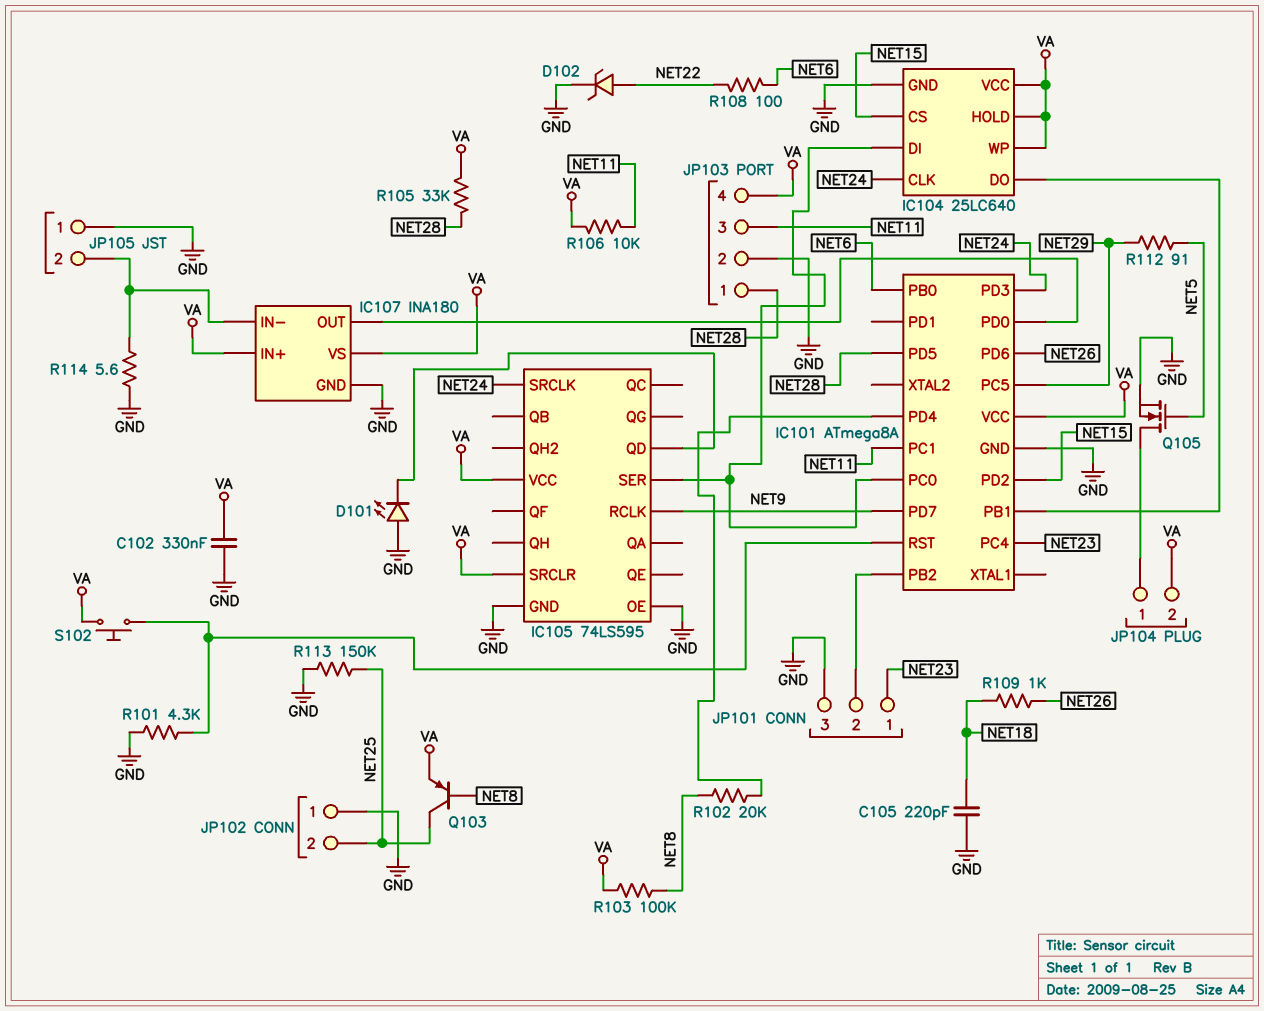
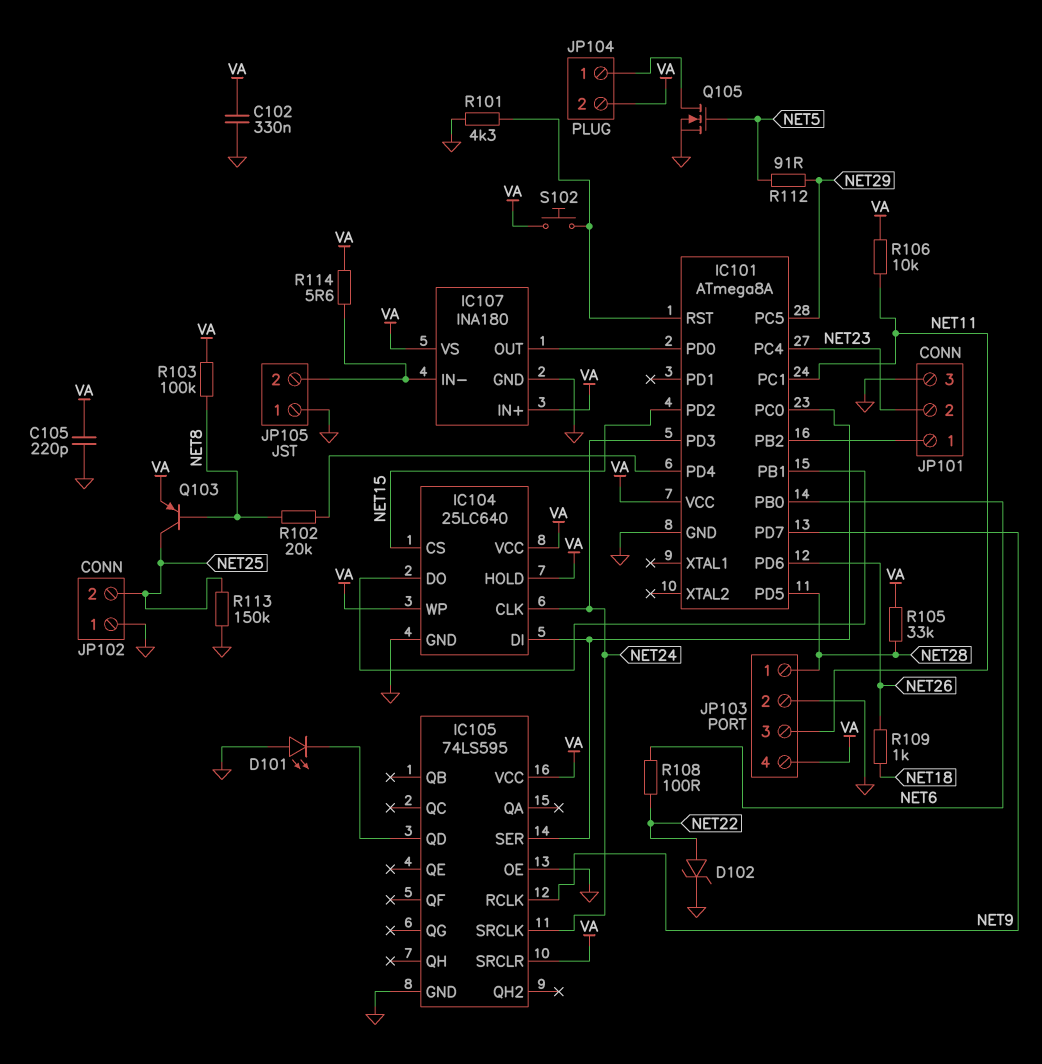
C105: 220pF (GND, NET18) -> 220pF (GND, VA)
JP101 pin 1: NET23 -> IC101/PB2
JP101 pin 2: IC101/PB2 -> NET23
R114: 5.6 (GND, IC107/IN-) -> 5.6 (IC107/IN-, VA)

